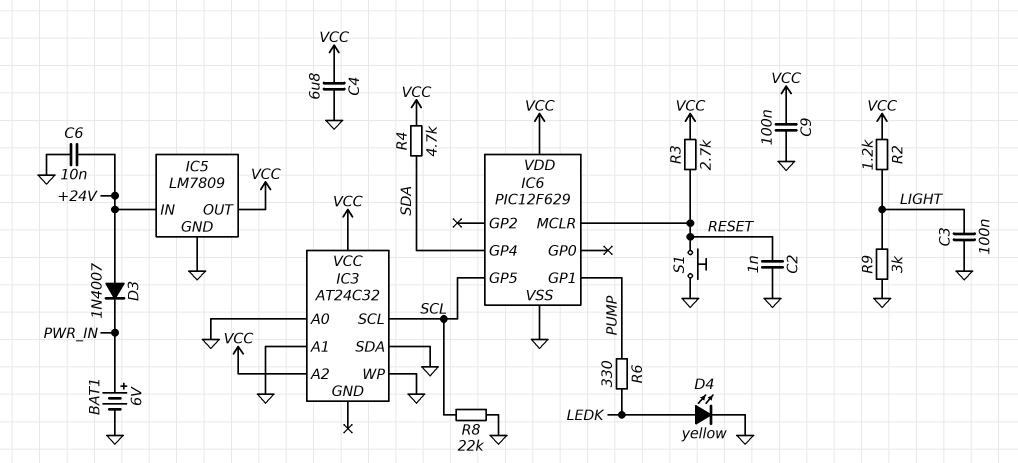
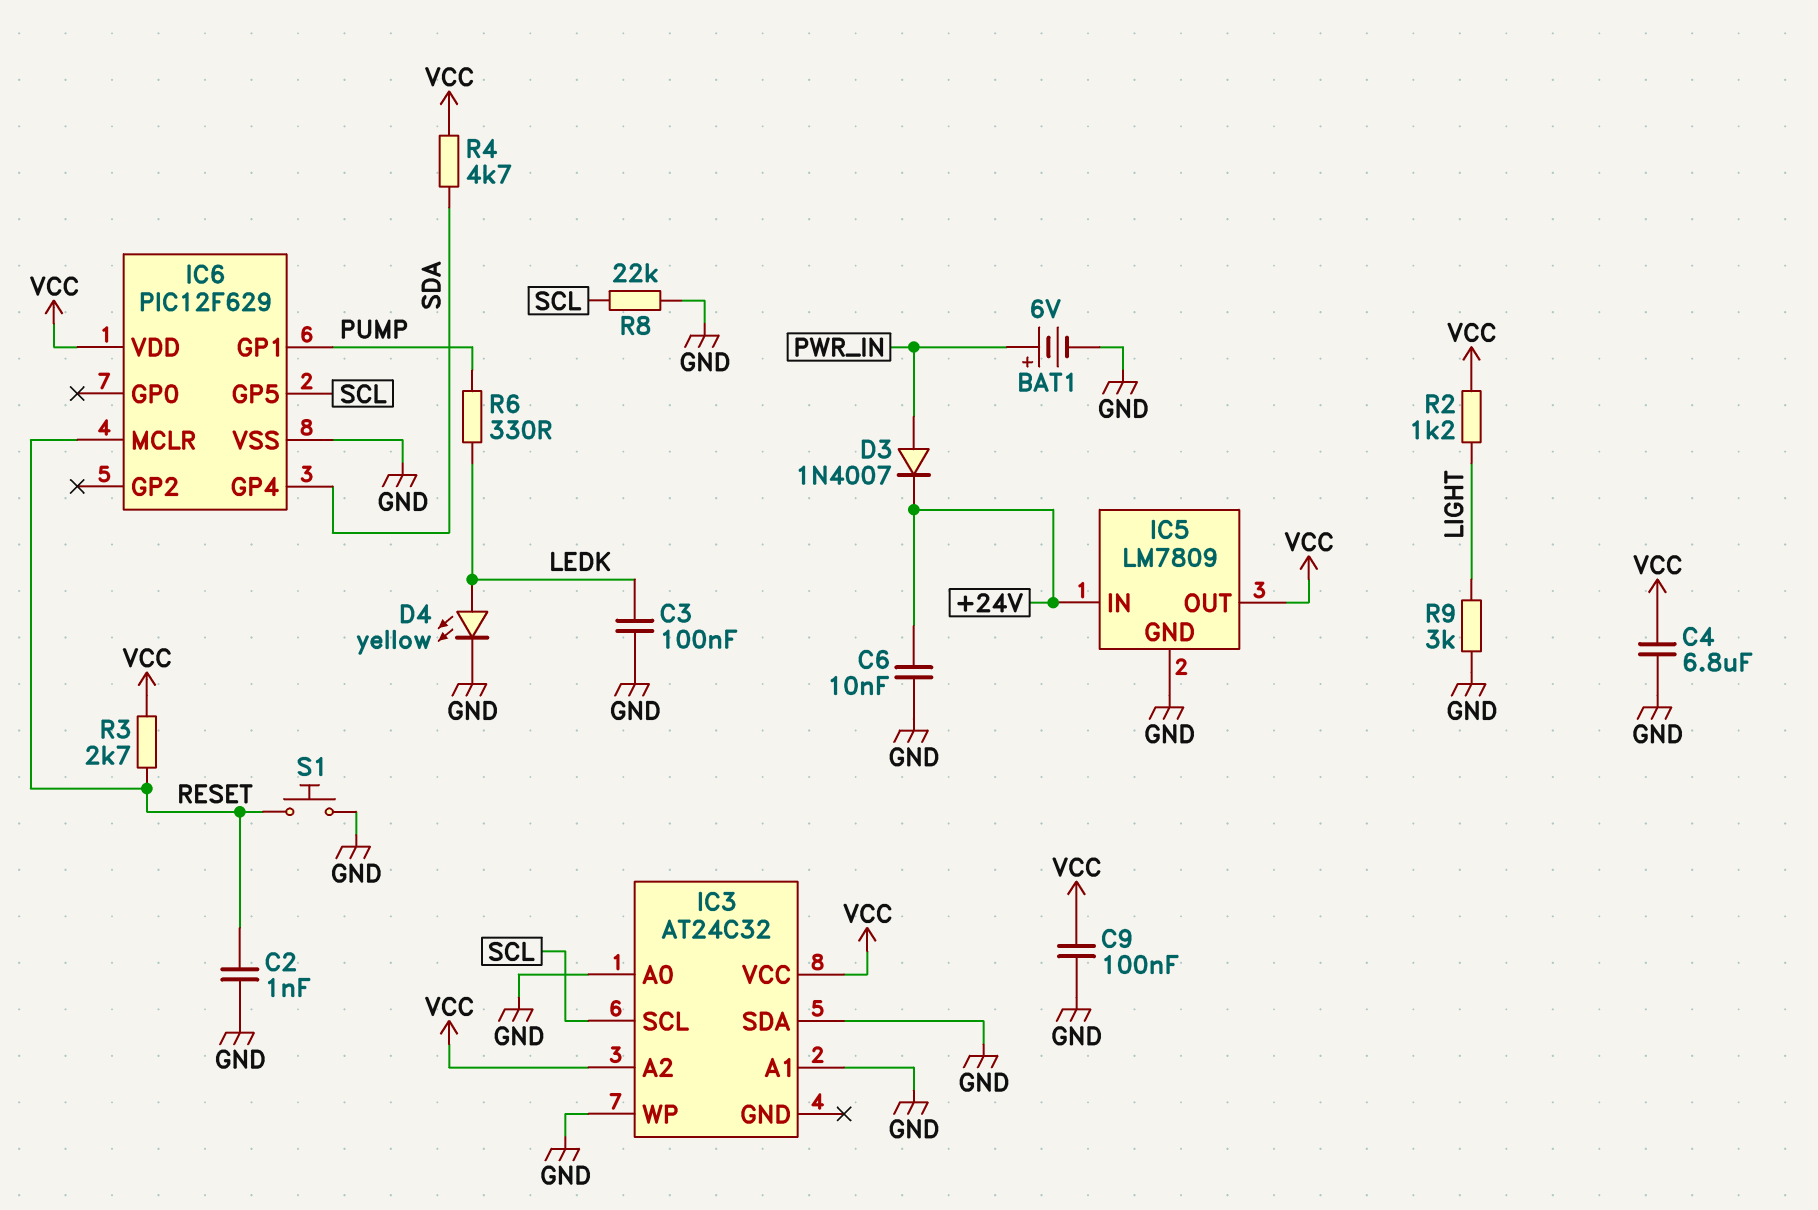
C3: 100nF (GND, LIGHT) -> 100nF (GND, LEDK)
D3: diode 1N4007 (A +24V, K PWR_IN) -> diode 1N4007 (A PWR_IN, K +24V)

